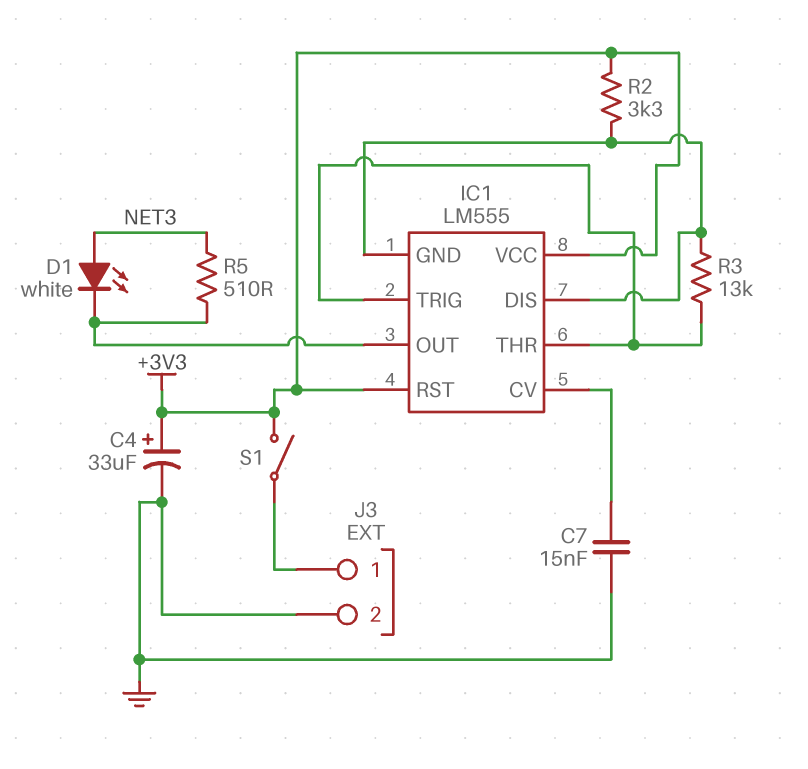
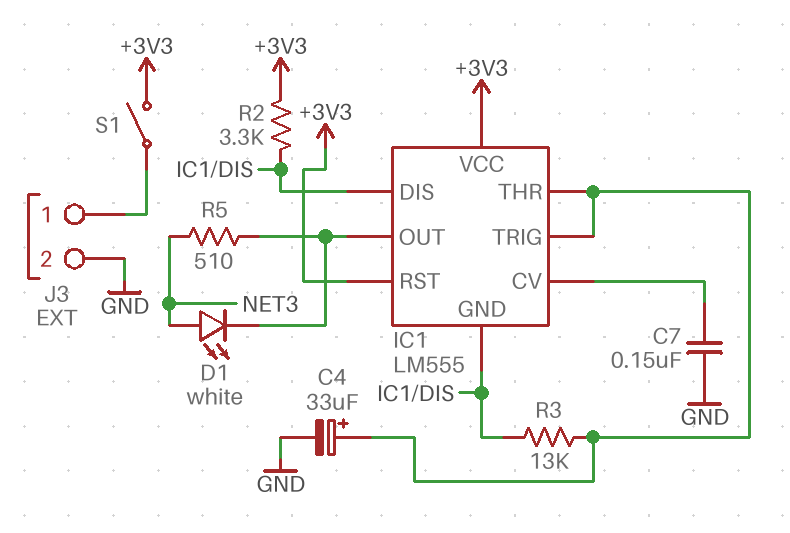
C4: 33uF (plus +3V3, minus GND) -> 33uF (plus IC1/THR, minus GND)
C7: 15nF (GND, IC1/CV) -> 150nF (GND, IC1/CV)

